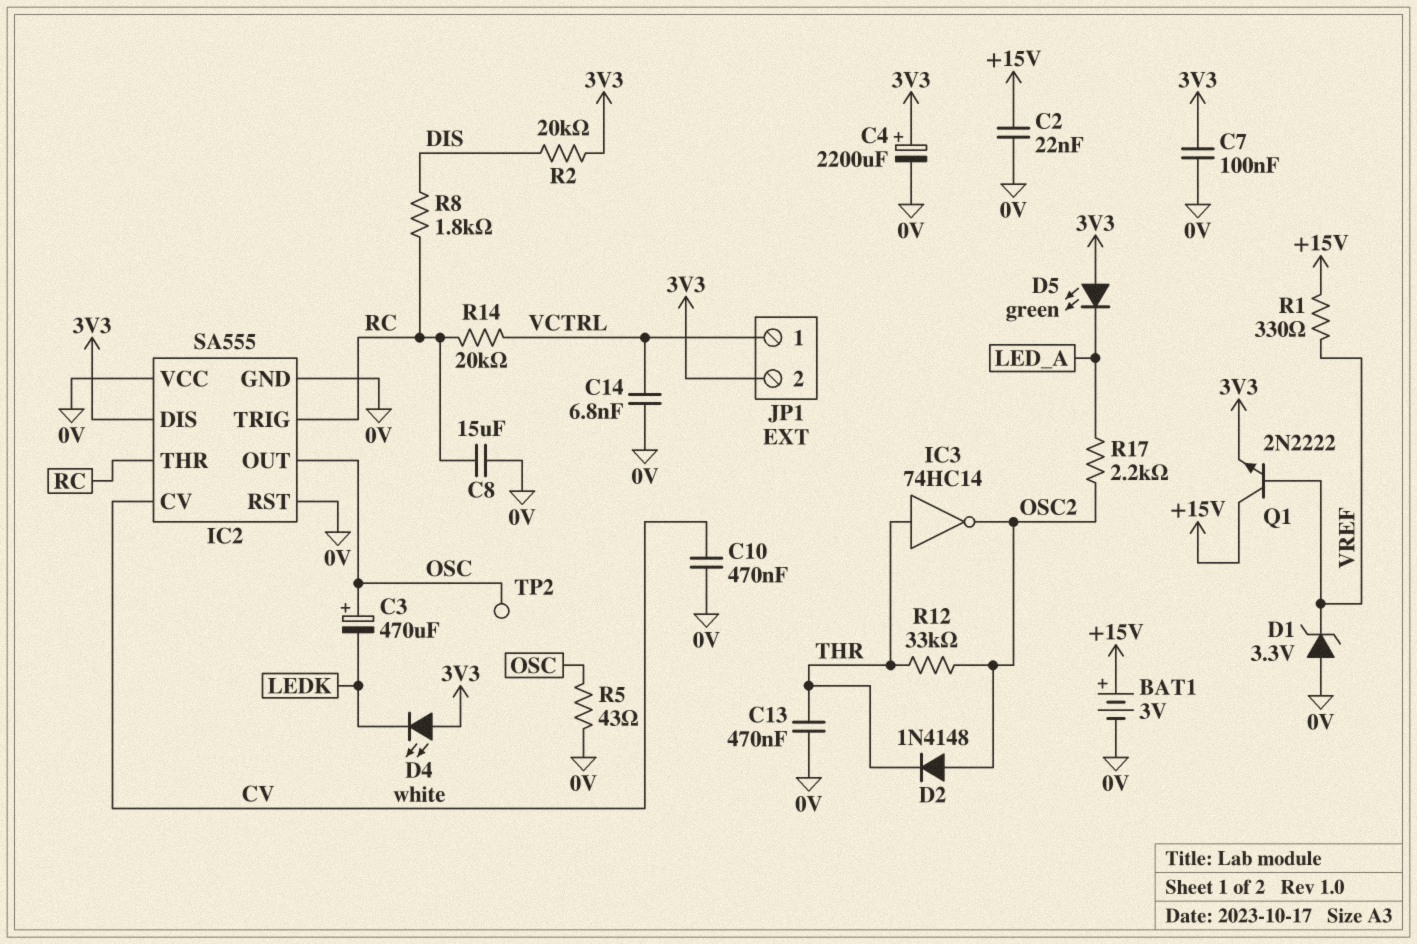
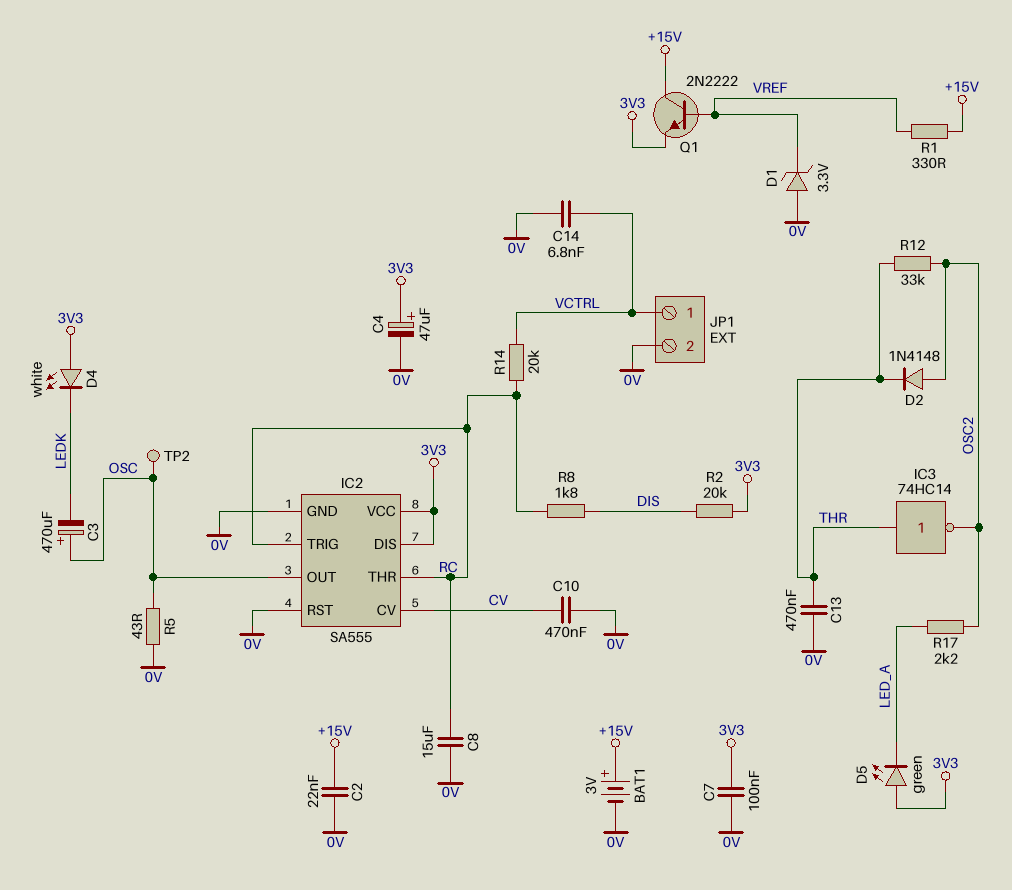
C4: 2200uF (plus 3V3, minus 0V) -> 47uF (plus 3V3, minus 0V)
IC2 pin VCC: 0V -> 3V3
JP1 pin 2: 3V3 -> 0V

